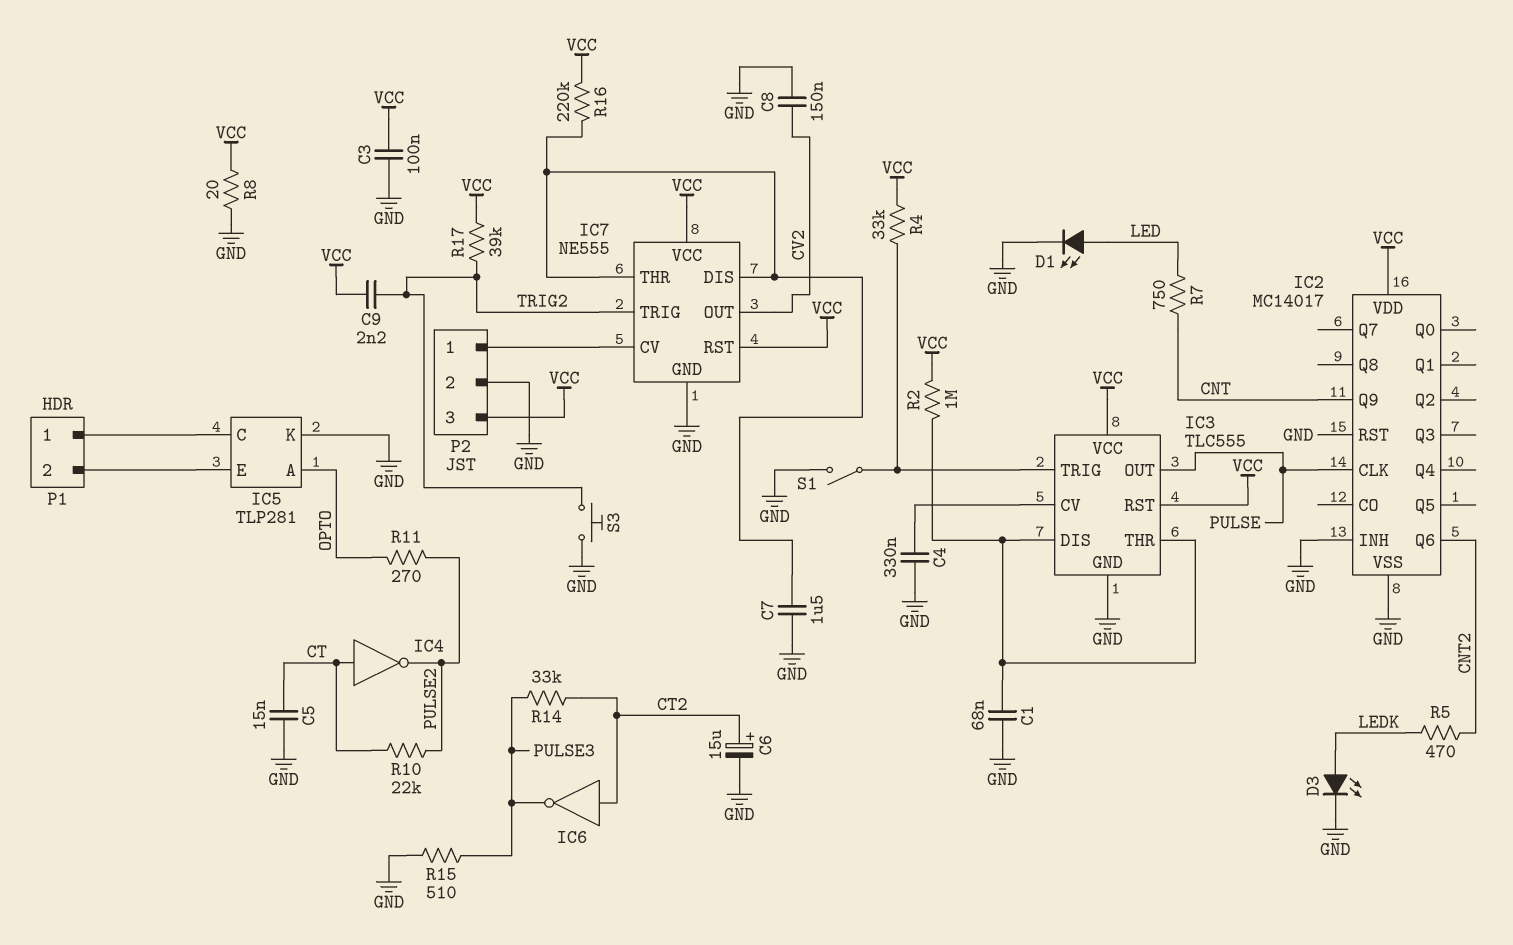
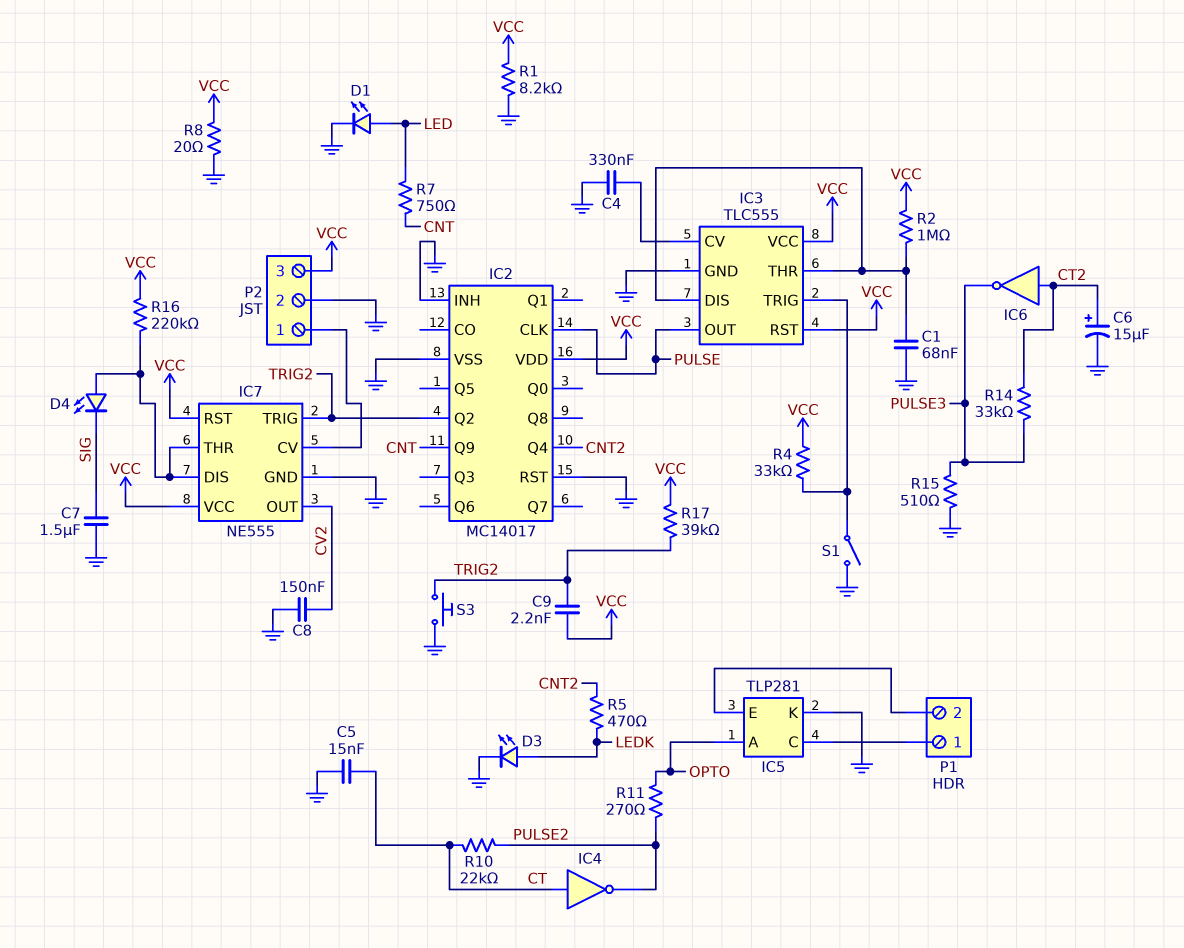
C3: 100nF (GND, VCC) -> none
C7: 1.5uF (GND, IC7/DIS) -> 1.5uF (GND, SIG)
D4: none -> LED (A IC7/DIS, K SIG)
IC2 pin Q2: none -> TRIG2
IC2 pin Q4: none -> CNT2
IC2 pin Q6: CNT2 -> none
R1: none -> 8.2k (GND, VCC)

